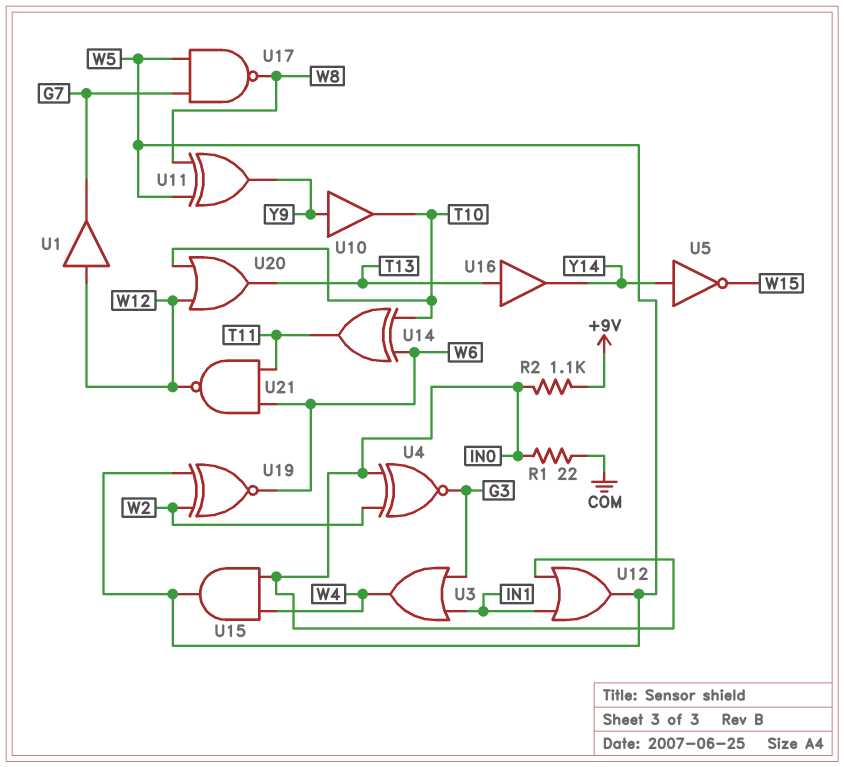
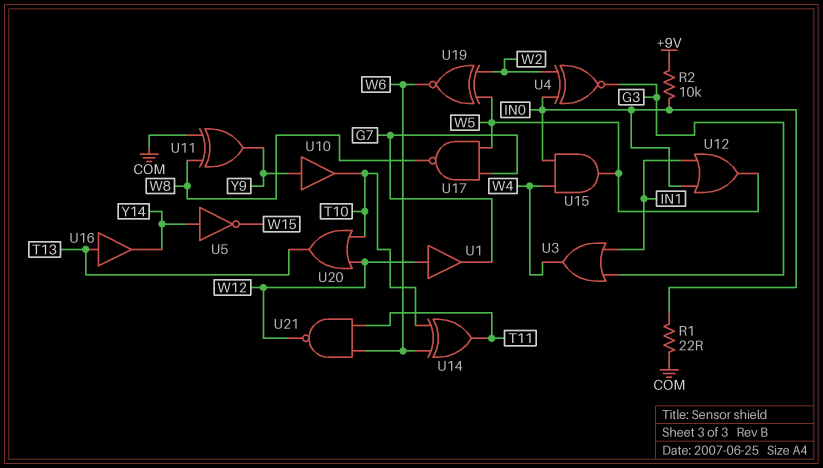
R2: 1.1k (+9V, IN0) -> 10k (+9V, IN0)
U11: XOR (in W5, in W8, out Y9) -> XOR (in COM, in W8, out Y9)

